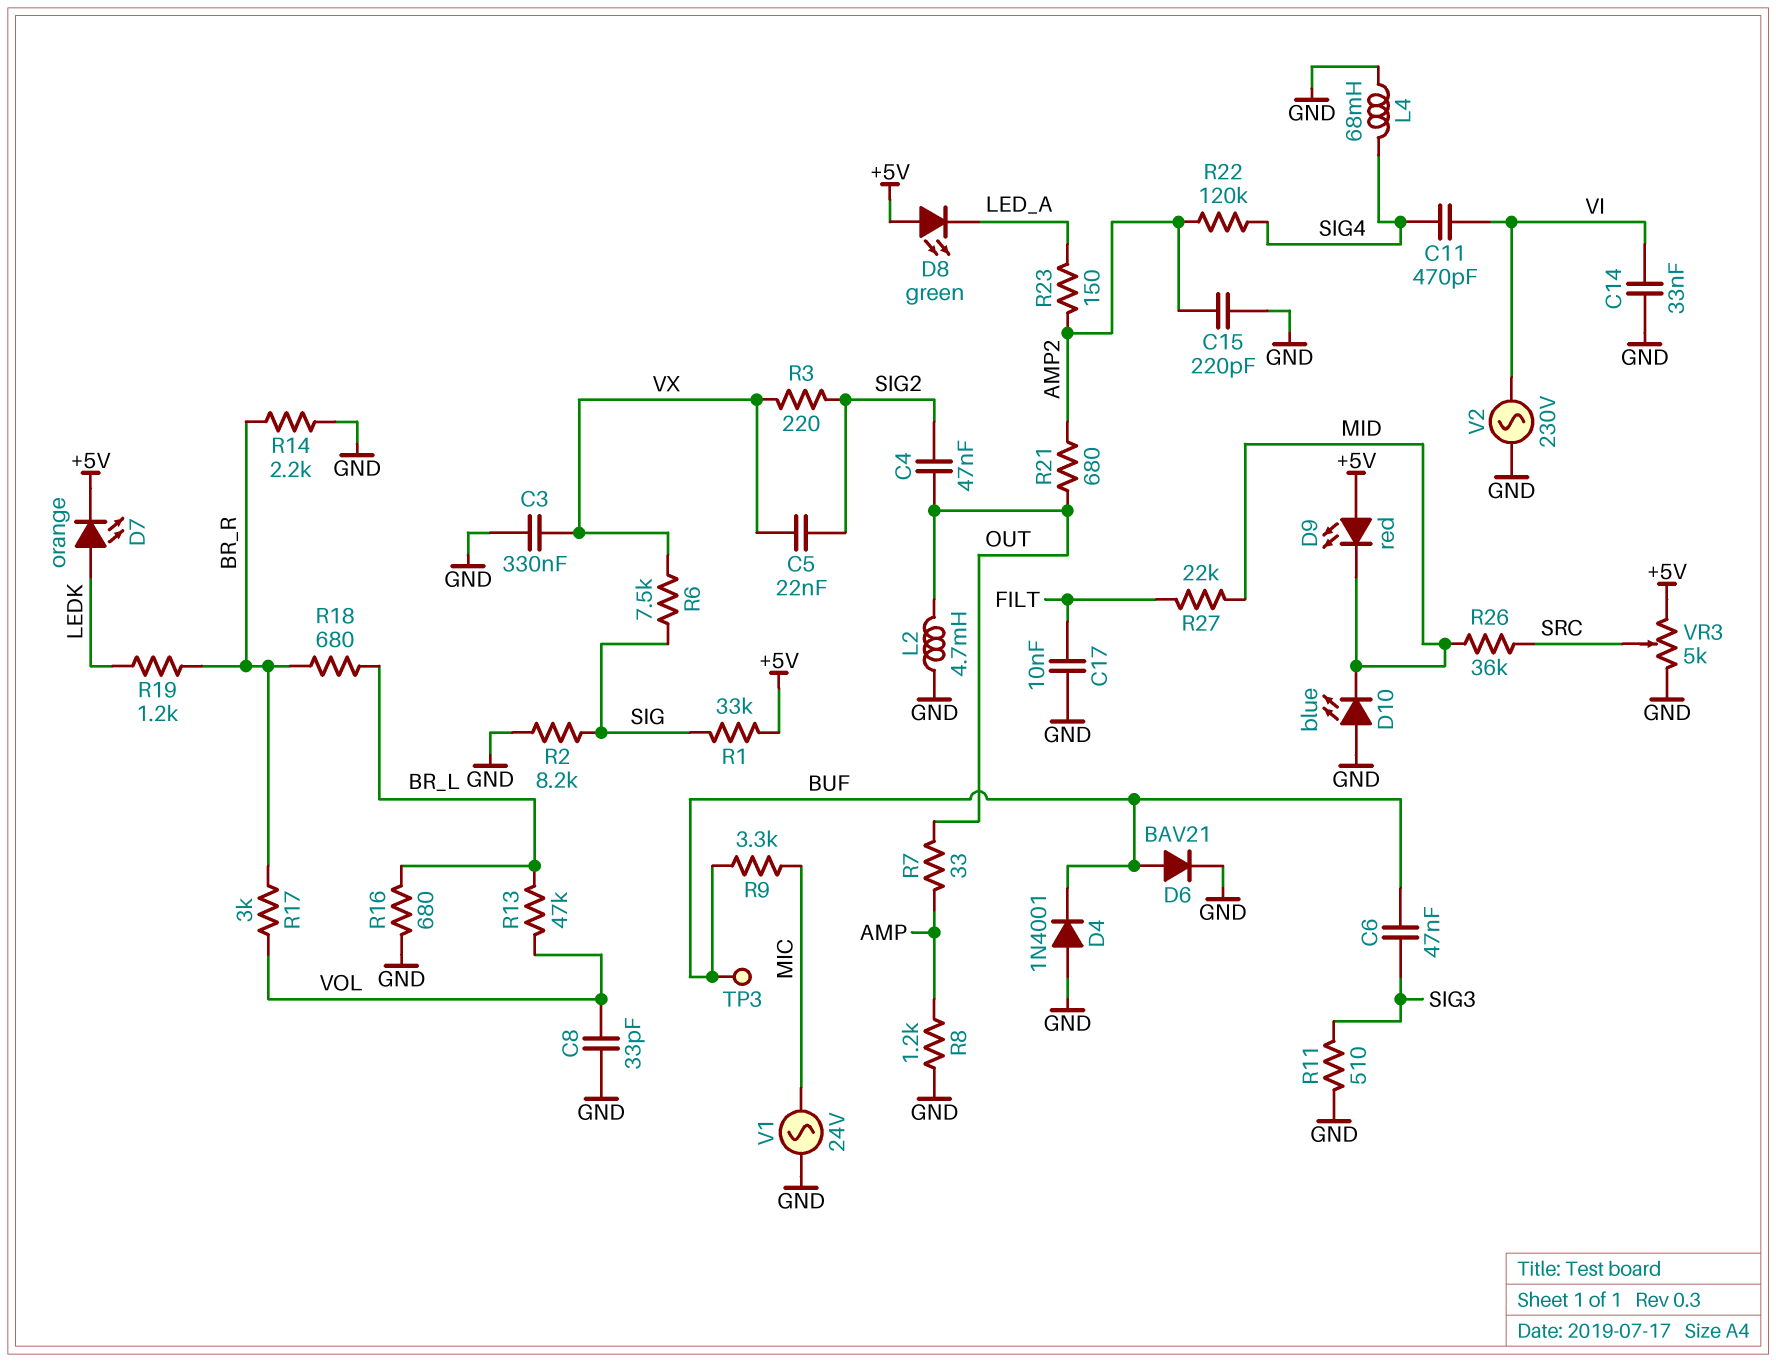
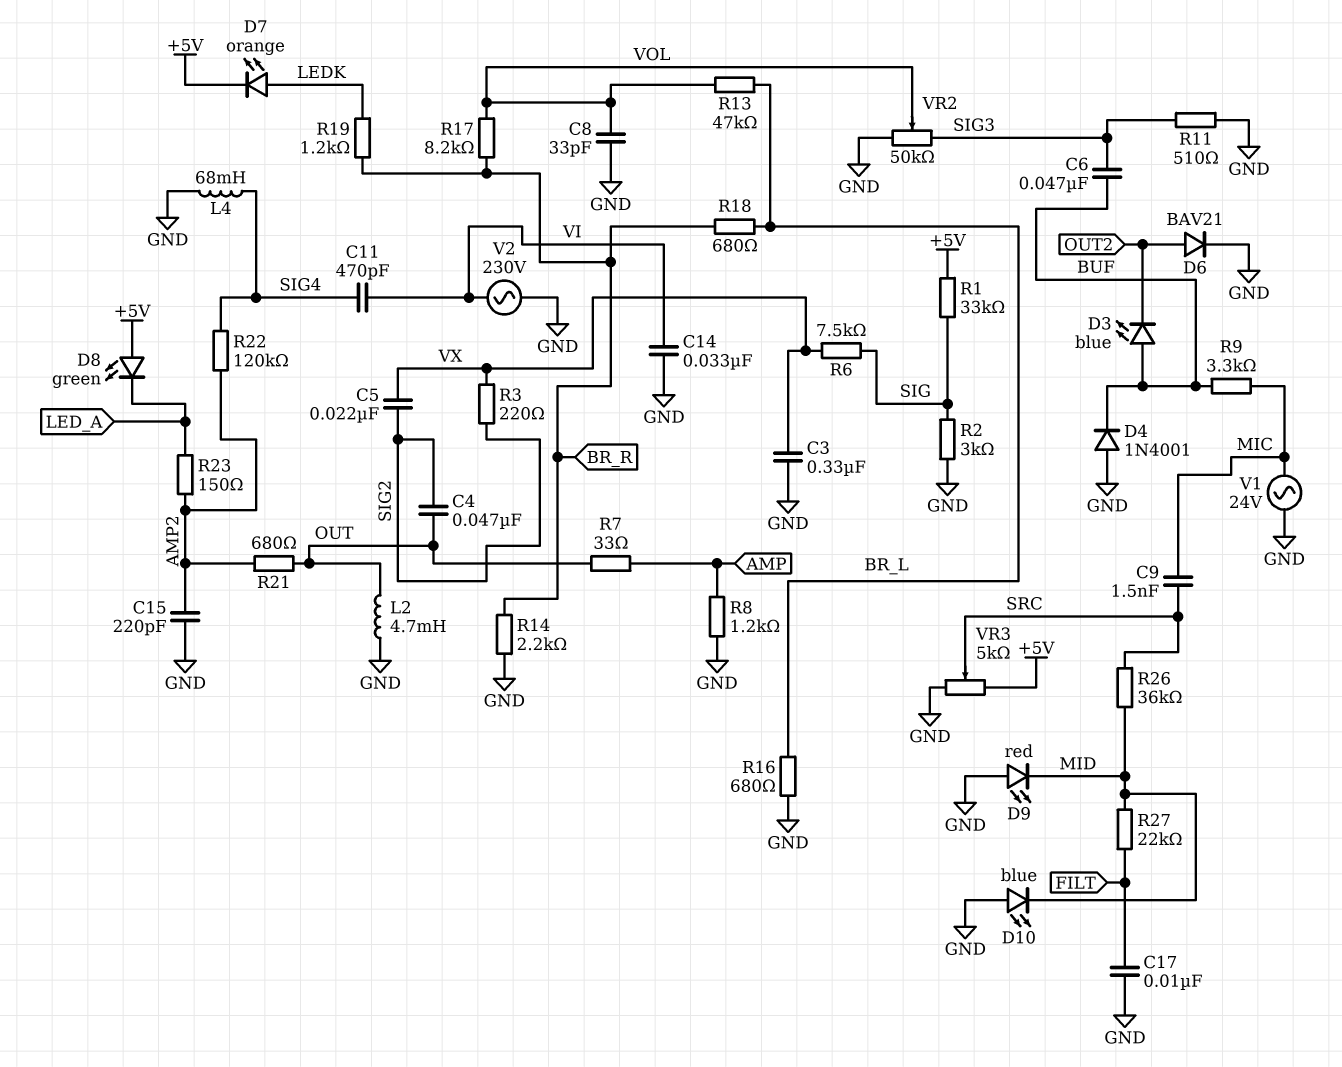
C9: none -> 1.5nF (MIC, SRC)
D3: none -> LED blue (A BUF, K OUT2)
D6: diode BAV21 (A BUF, K GND) -> diode BAV21 (A OUT2, K GND)
D9: LED red (A +5V, K MID) -> LED red (A GND, K MID)
R2: 8.2k (GND, SIG) -> 3k (GND, SIG)
R17: 3k (BR_R, VOL) -> 8.2k (BR_R, VOL)
TP3: test point (BUF) -> none
VR2: none -> 50k (GND, SIG3, wiper VOL)

